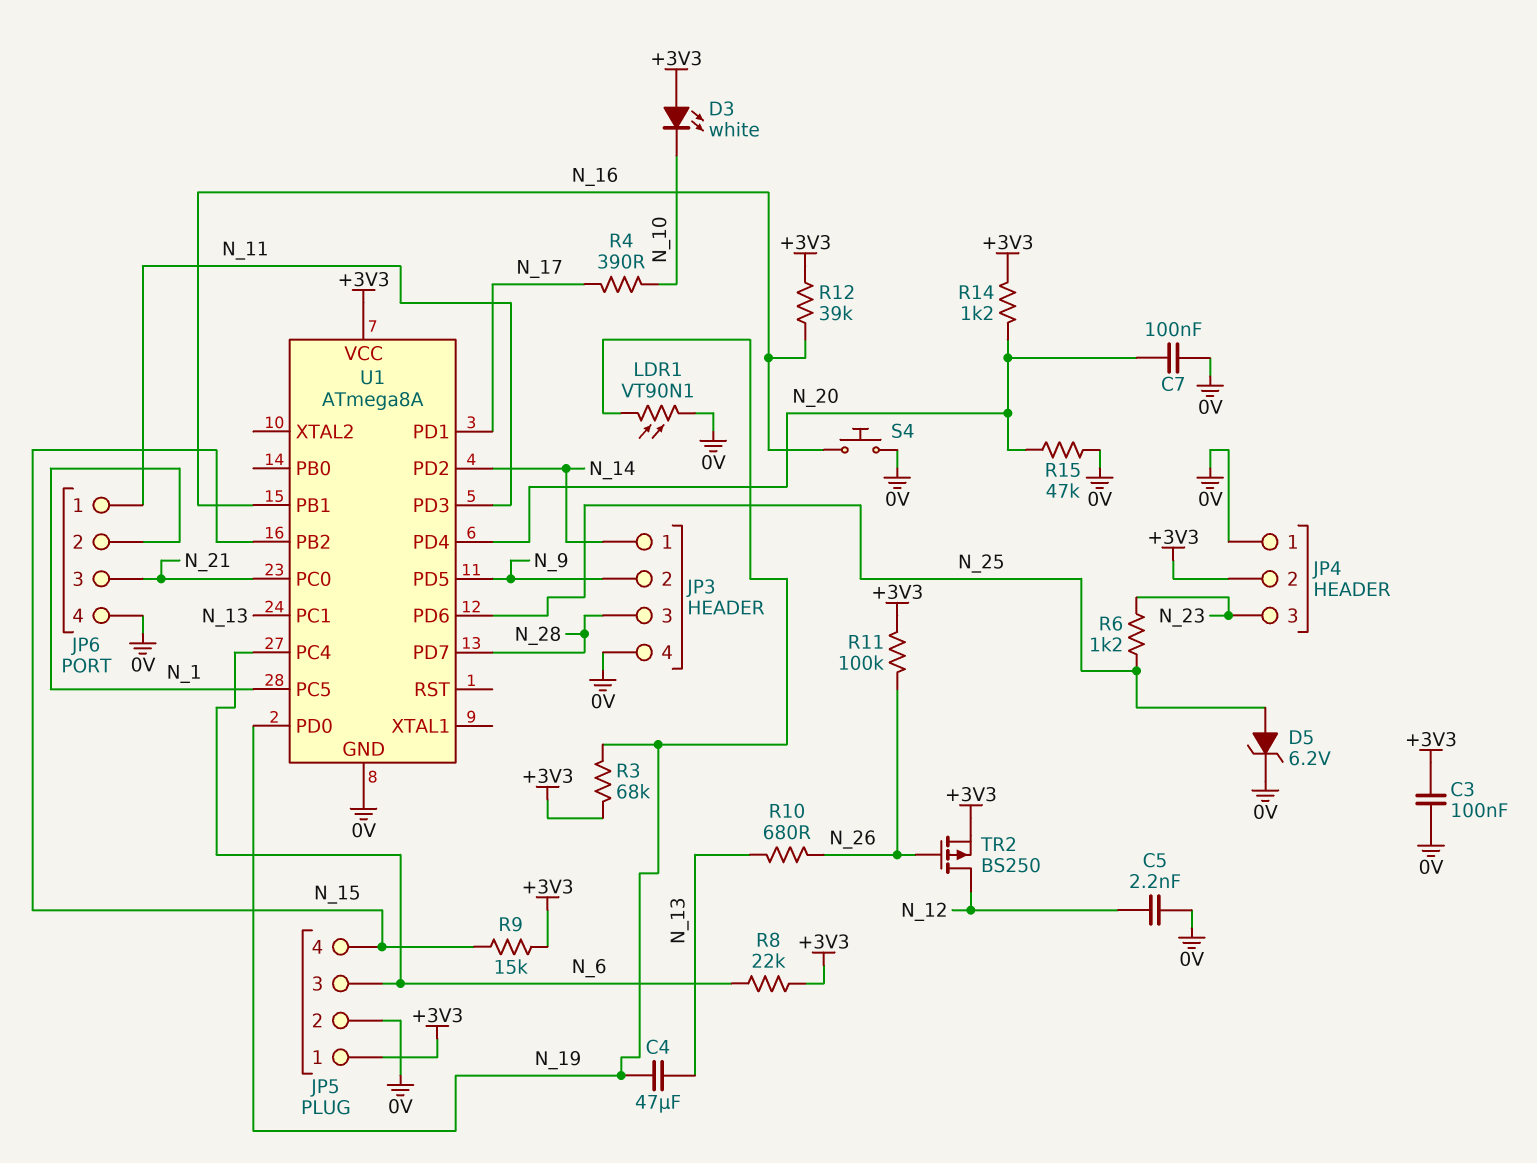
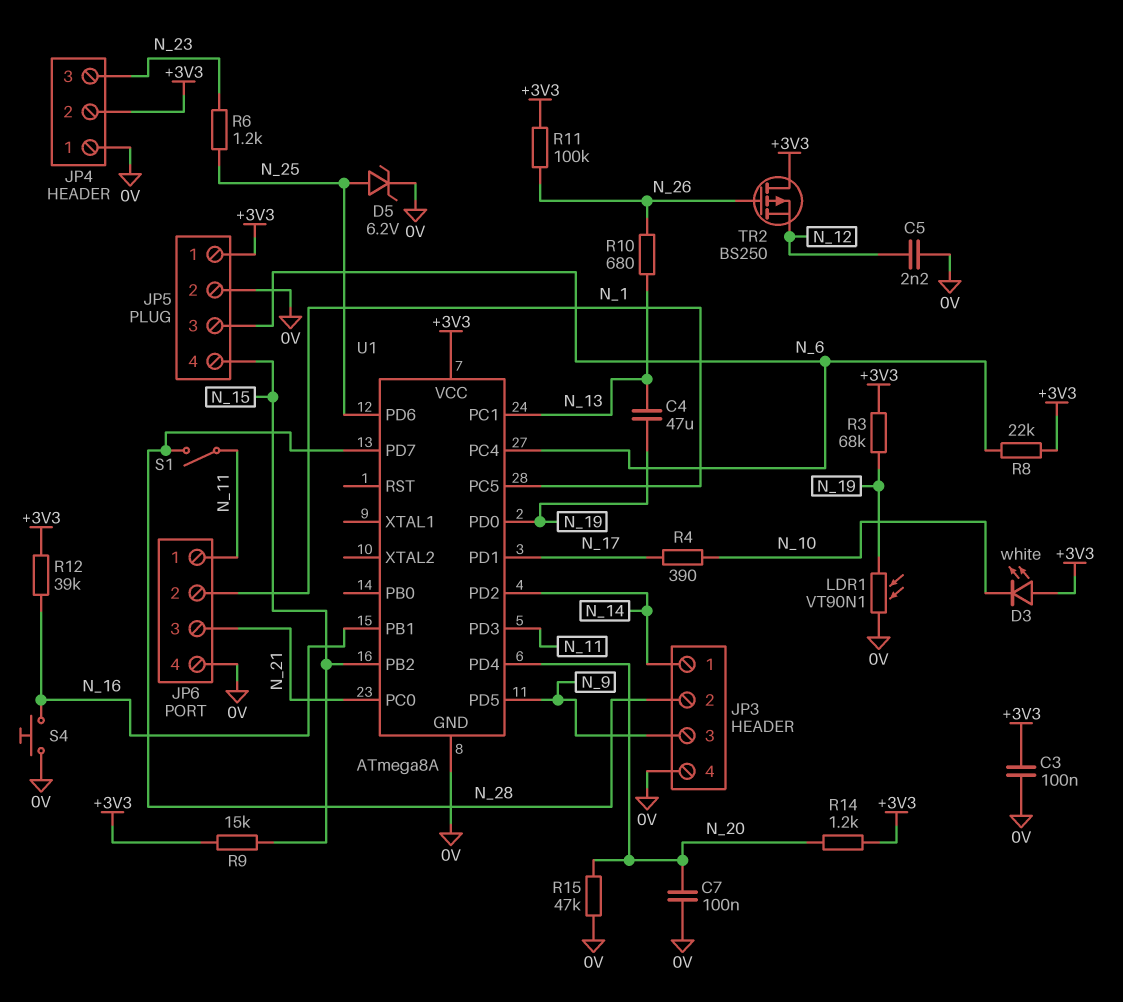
JP3 pin 2: N_9 -> N_28
JP3 pin 3: N_28 -> N_9
S1: none -> switch (N_11, N_28)
TR2: PMOS BS250 (G N_26, D N_12, S +3V3) -> PMOS BS250 (G N_26, D +3V3, S N_12)

